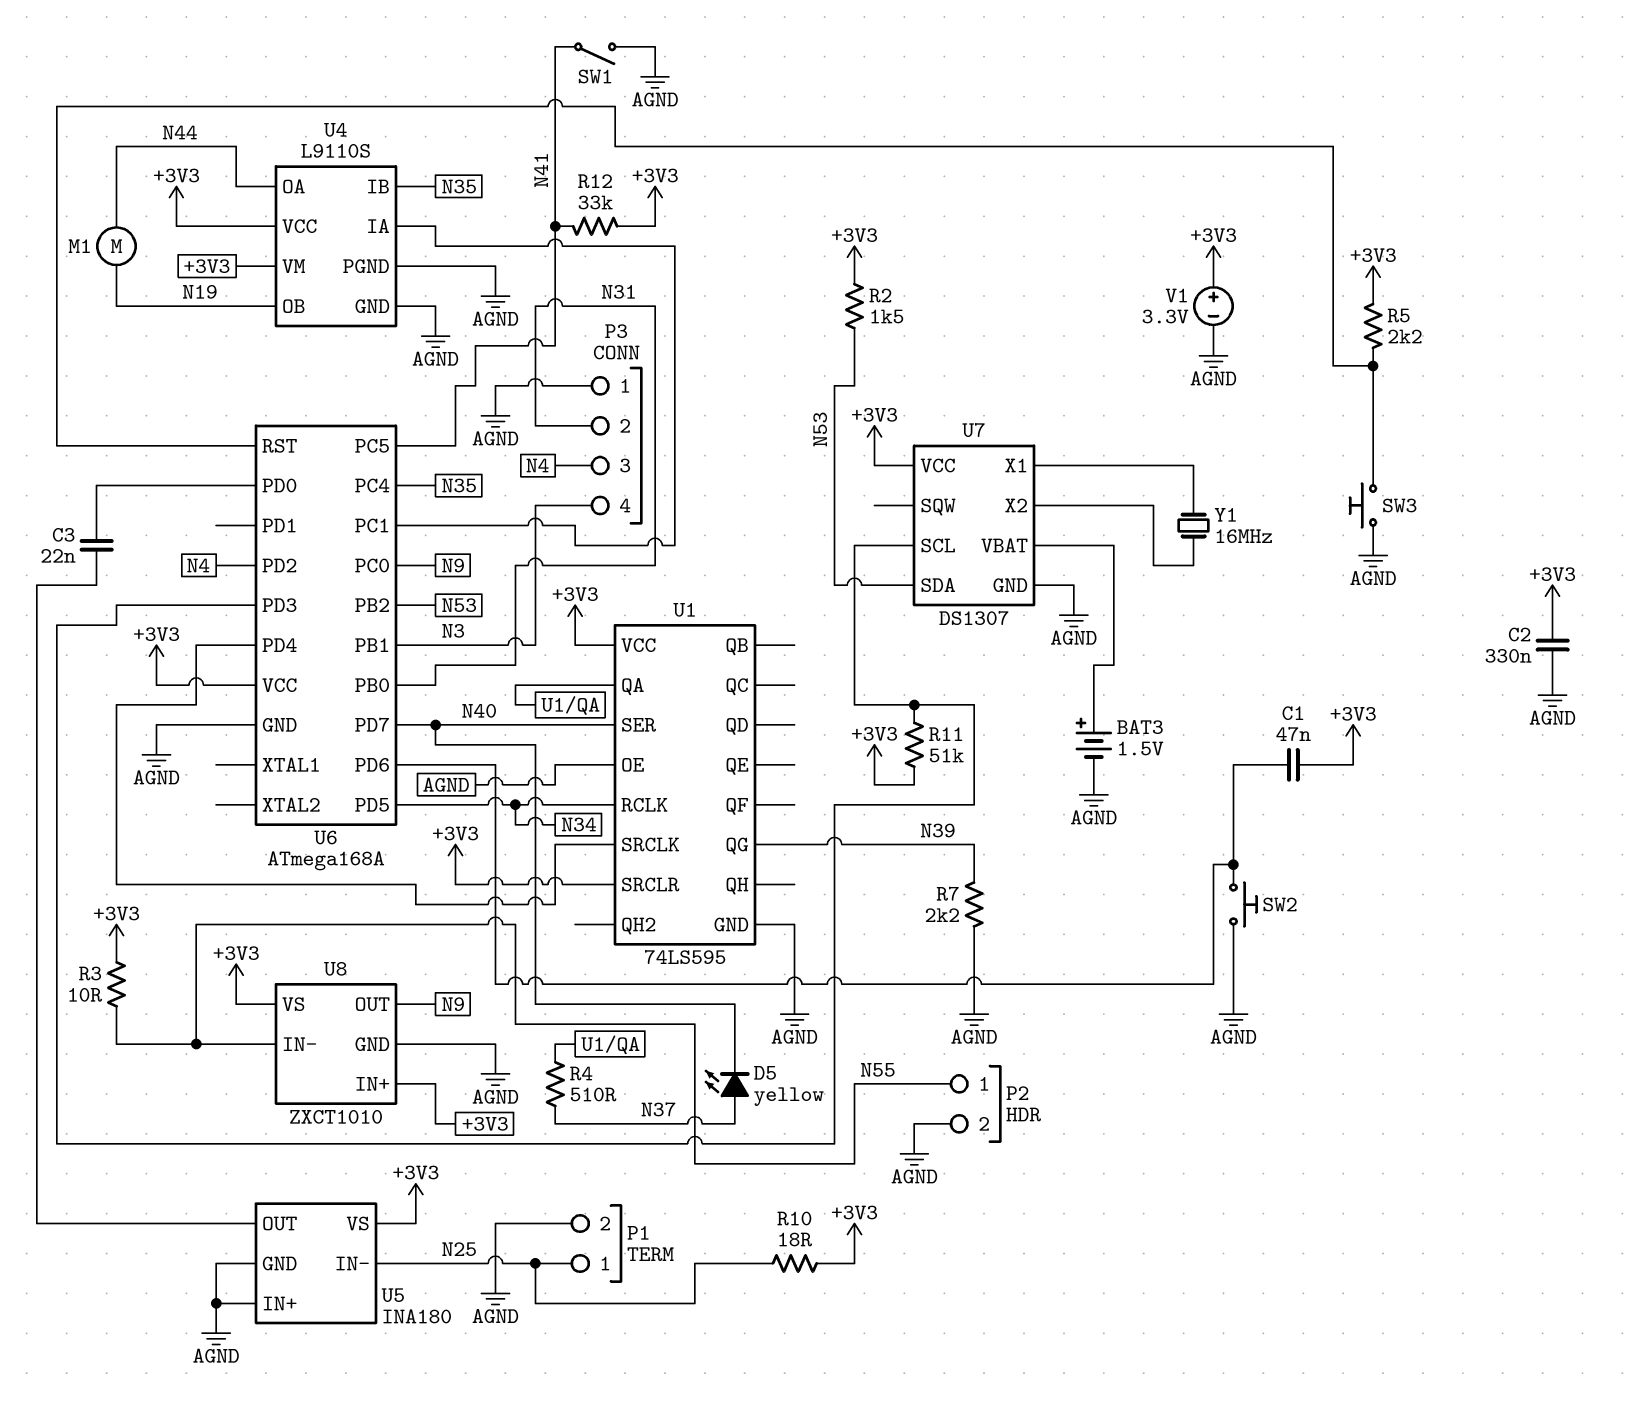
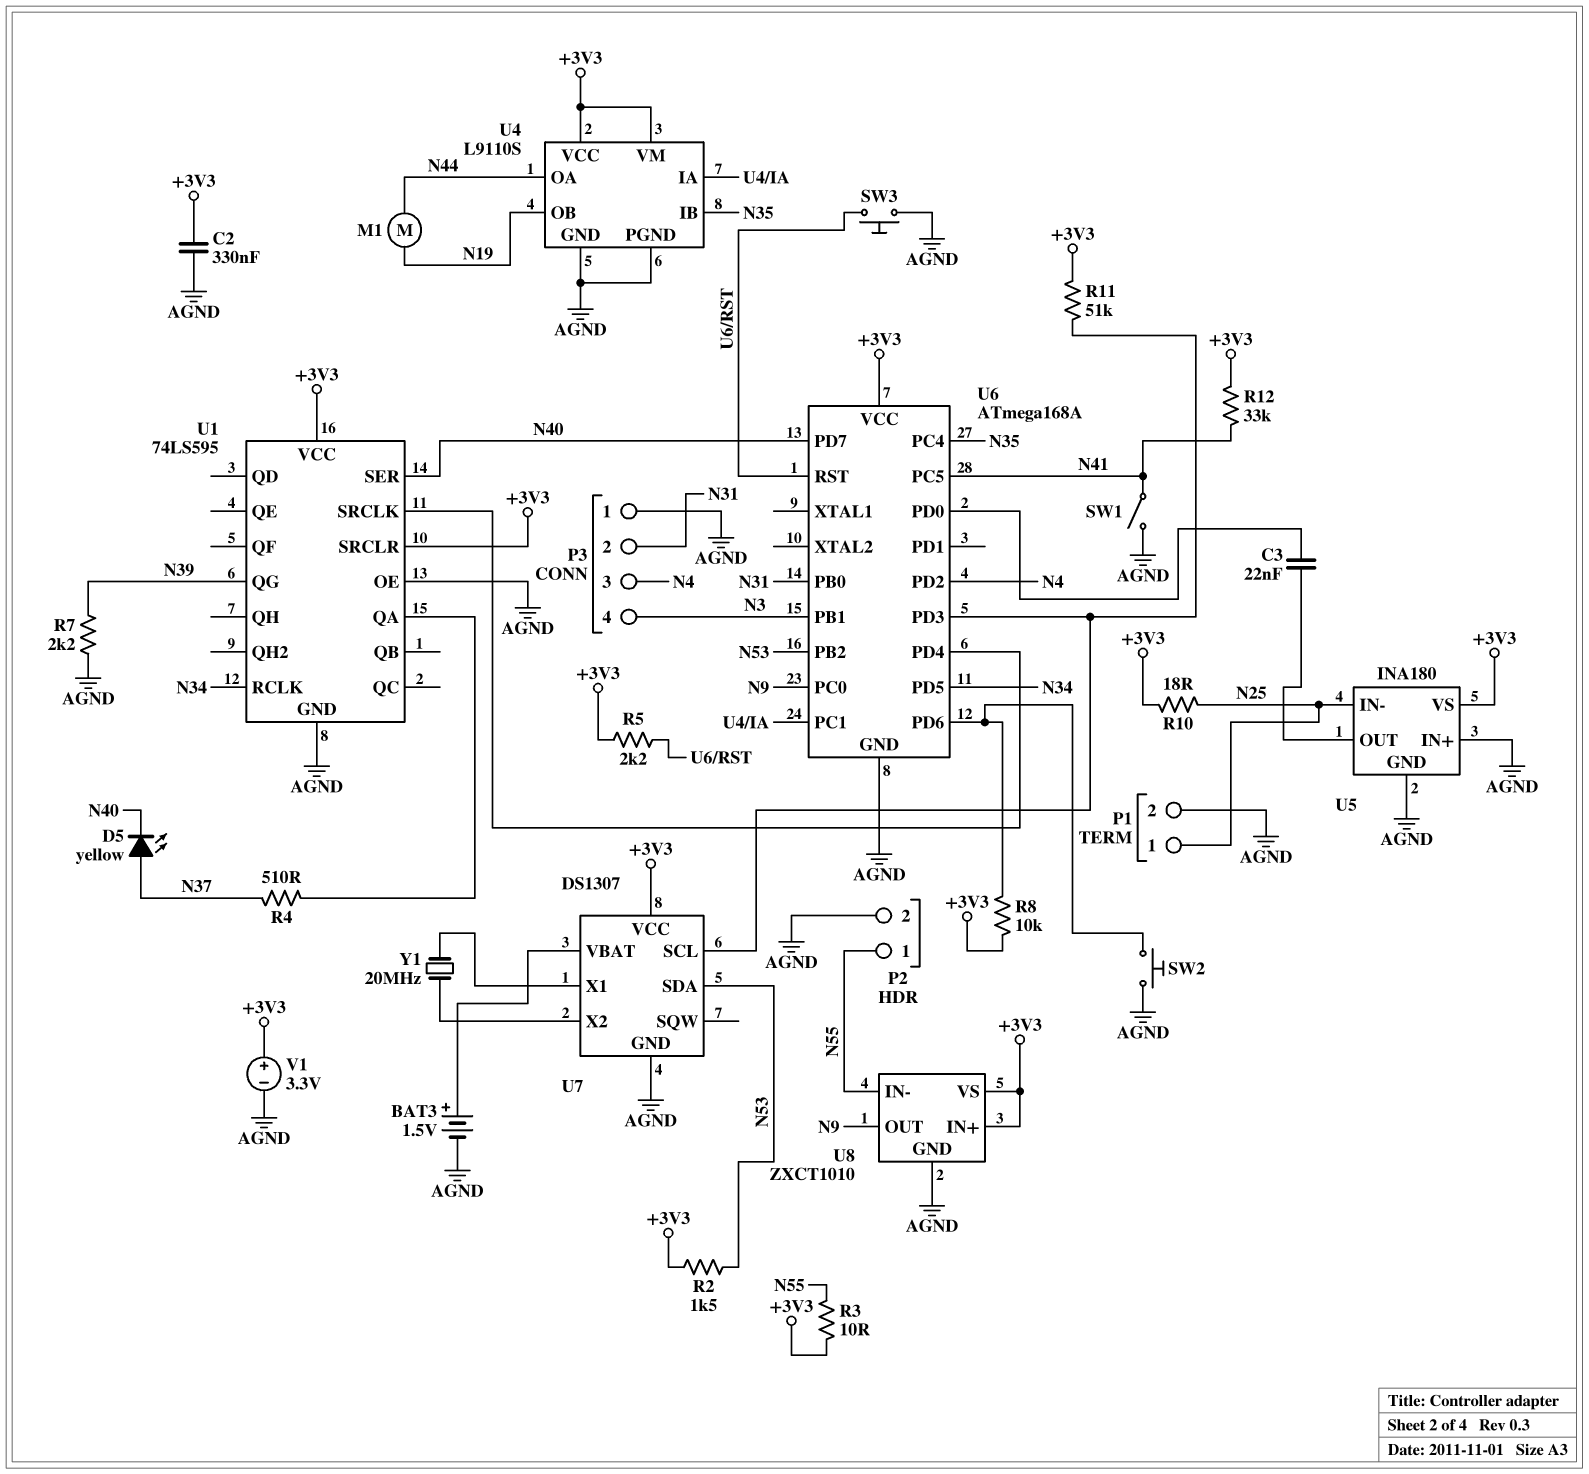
C1: 47nF (+3V3, U6/PD6) -> none
R8: none -> 10k (+3V3, U6/PD6)
Y1: 16MHz (U7/X1, U7/X2) -> 20MHz (U7/X1, U7/X2)

